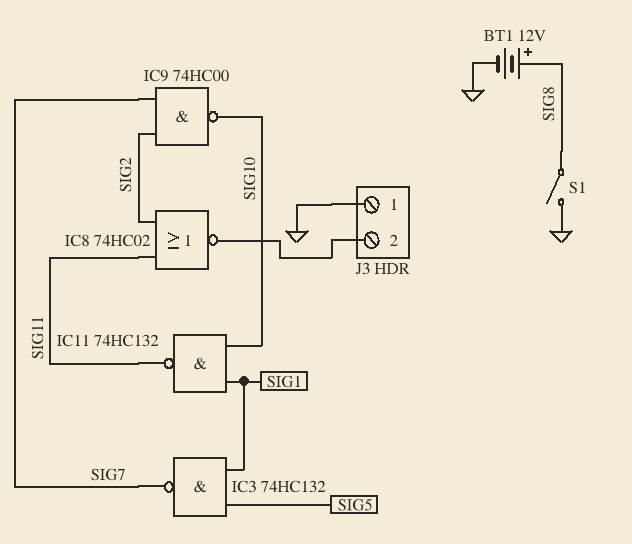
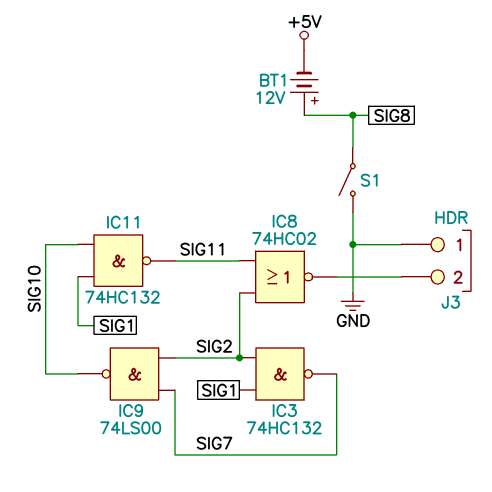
BT1: 12V (plus SIG8, minus GND) -> 12V (plus SIG8, minus +5V)
IC3: NAND 74HC132 (in SIG1, in SIG5, out SIG7) -> NAND 74HC132 (in SIG1, in SIG2, out SIG7)
IC9: NAND 74HC00 (in SIG2, in SIG7, out SIG10) -> NAND 74LS00 (in SIG2, in SIG7, out SIG10)

